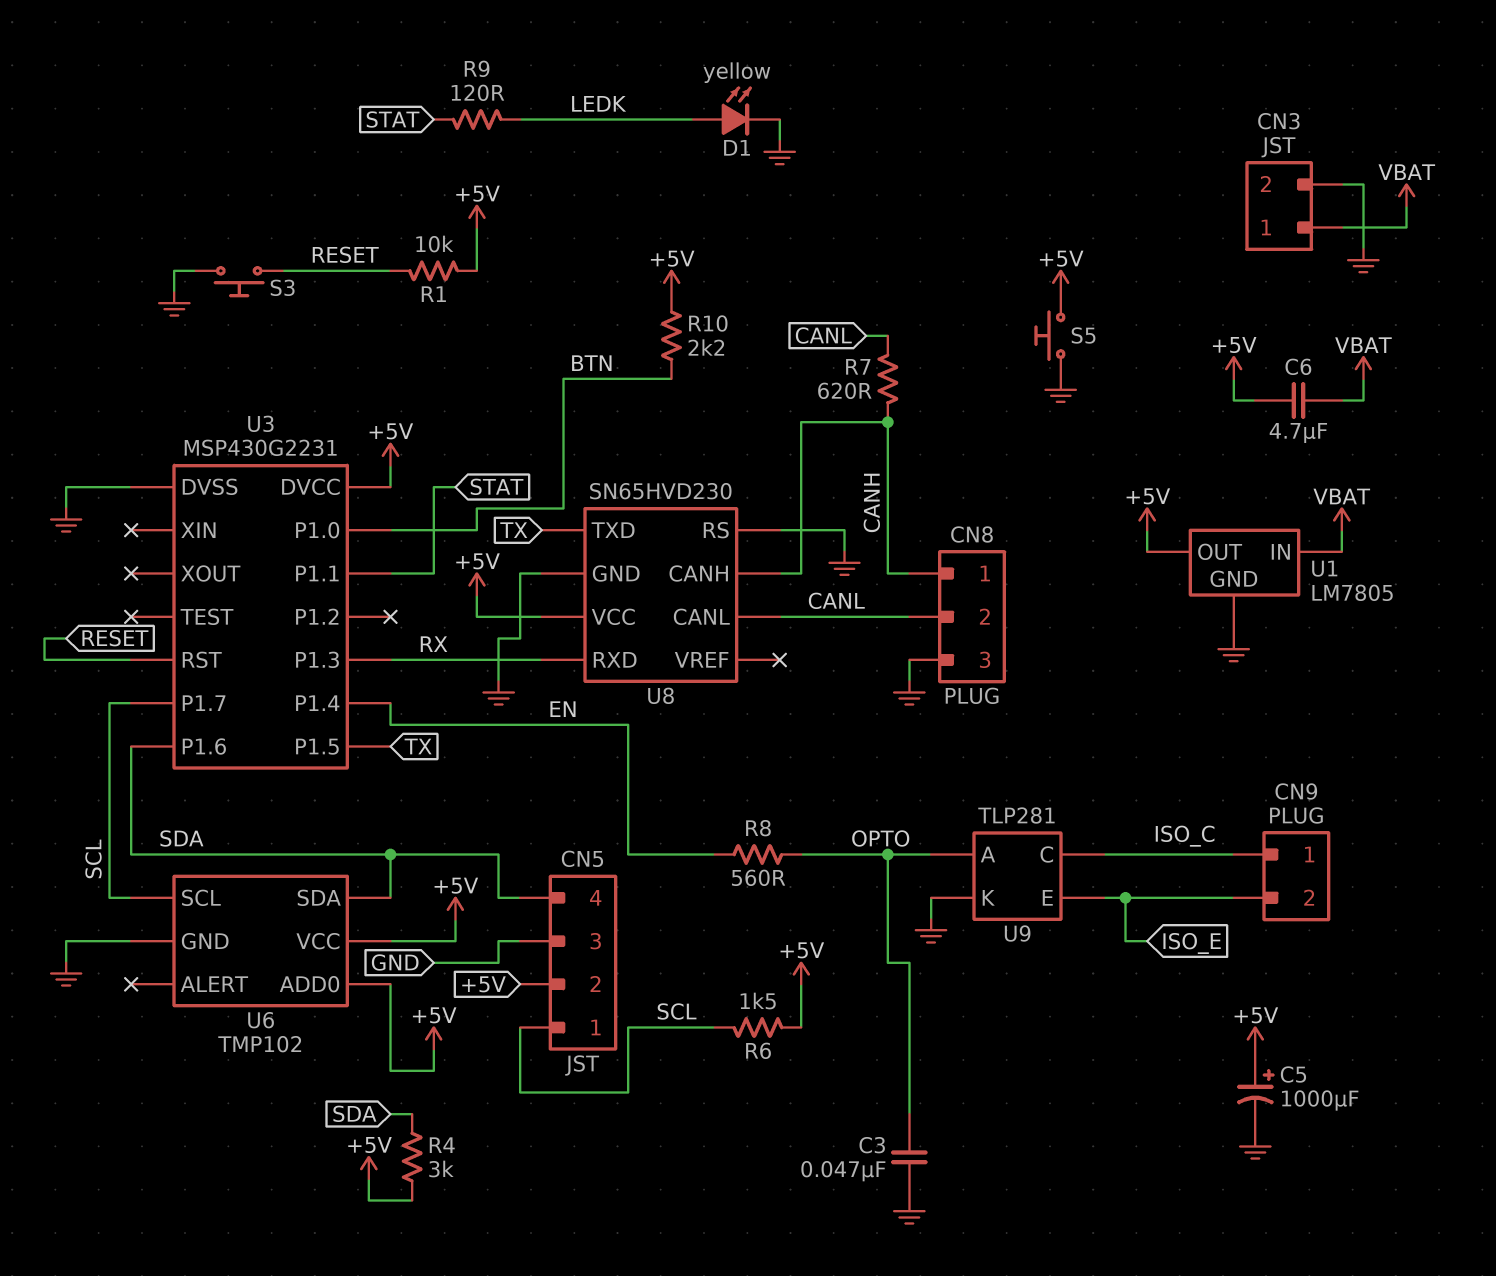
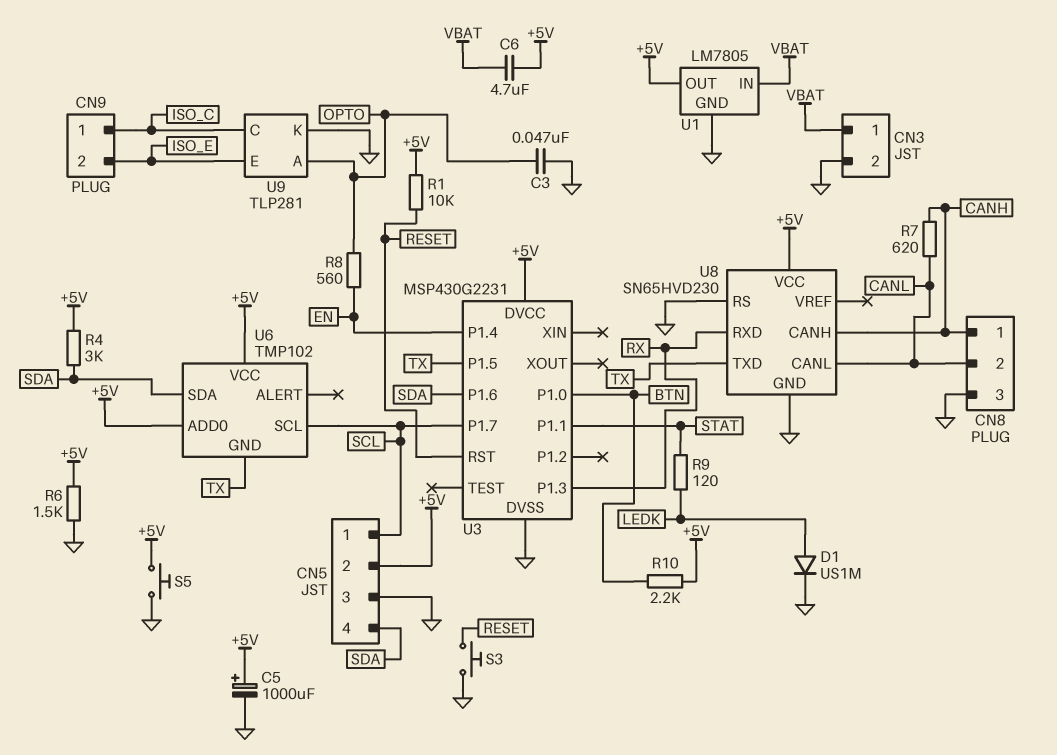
D1: LED yellow (A LEDK, K GND) -> diode US1M (A LEDK, K GND)
R6: 1.5k (+5V, SCL) -> 1.5k (+5V, GND)
U6 pin GND: GND -> TX

